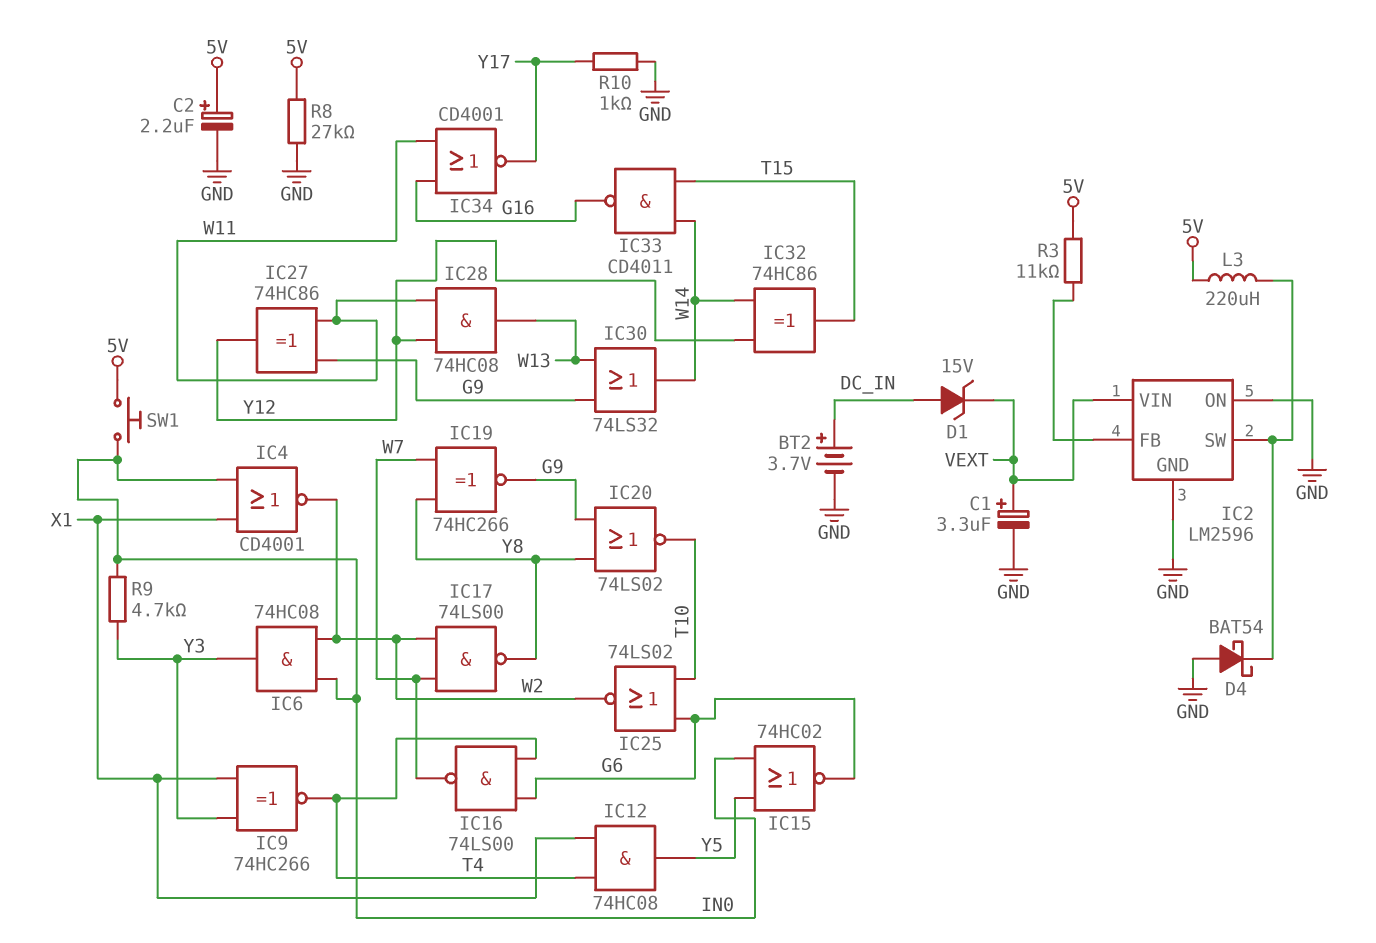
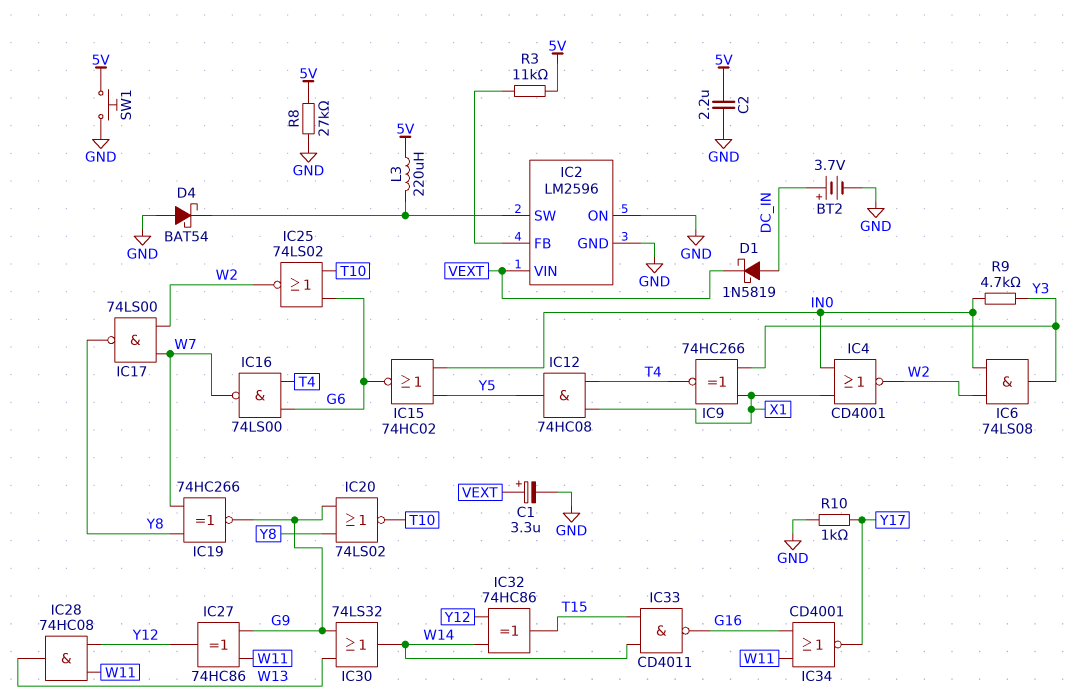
C2: 2.2uF (plus 5V, minus GND) -> 2.2uF (5V, GND)
D1: zener 15V (A DC_IN, K VEXT) -> schottky 1N5819 (A DC_IN, K VEXT)
IC6: AND 74HC08 (in IN0, in W2, out Y3) -> AND 74LS08 (in IN0, in W2, out Y3)
SW1: button (5V, IN0) -> button (5V, GND)

